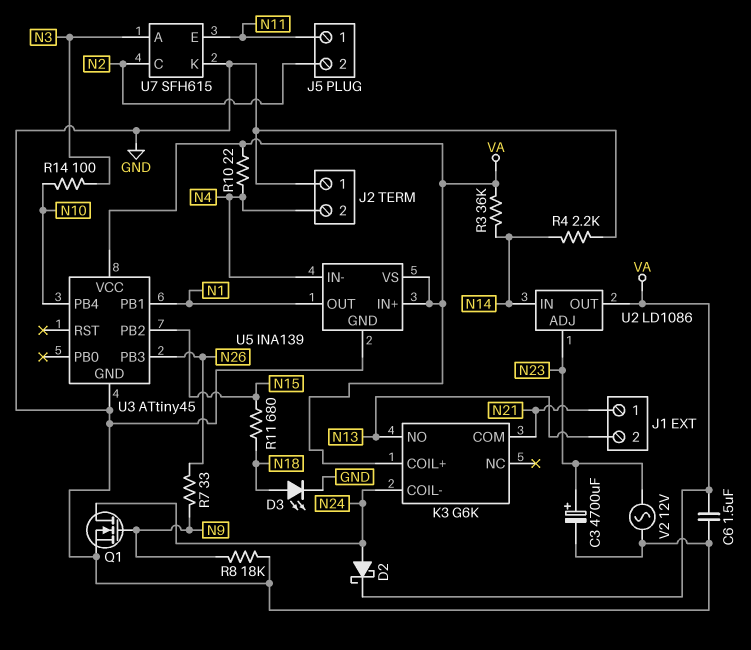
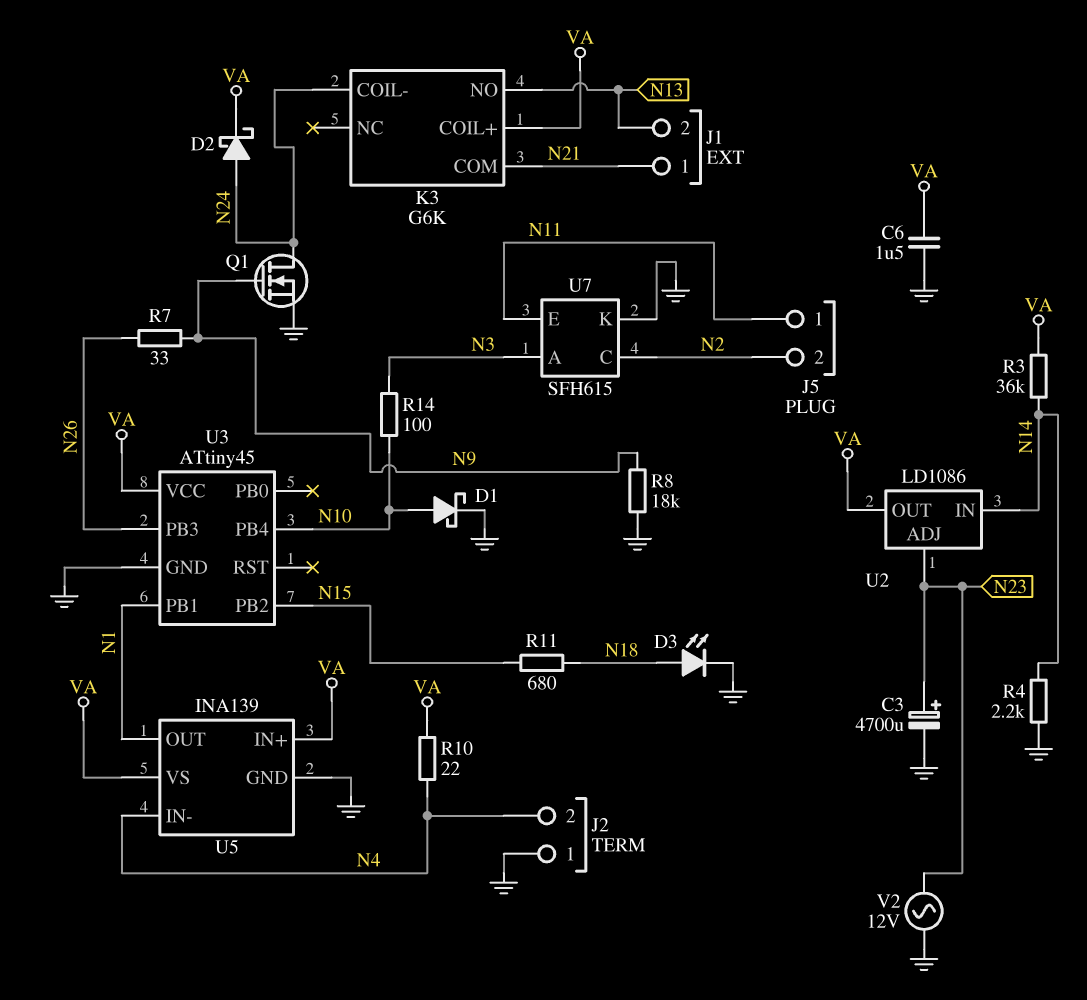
D1: none -> schottky (A N10, K GND)

